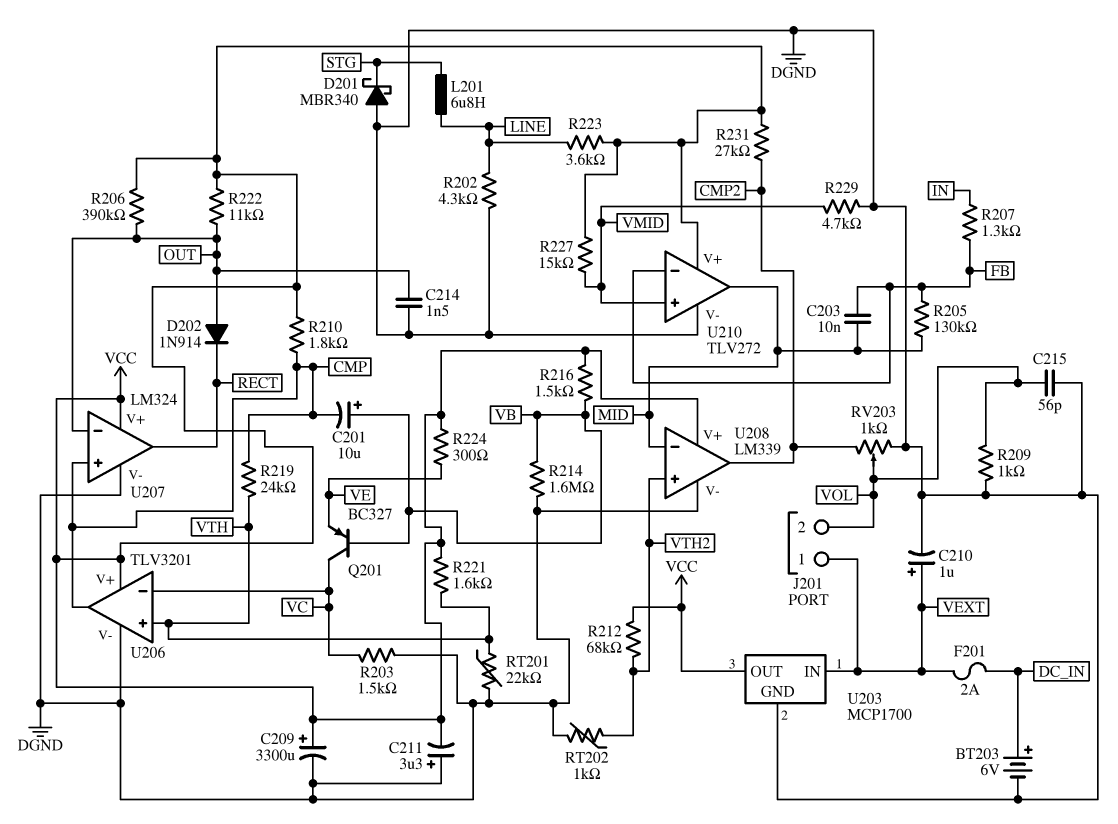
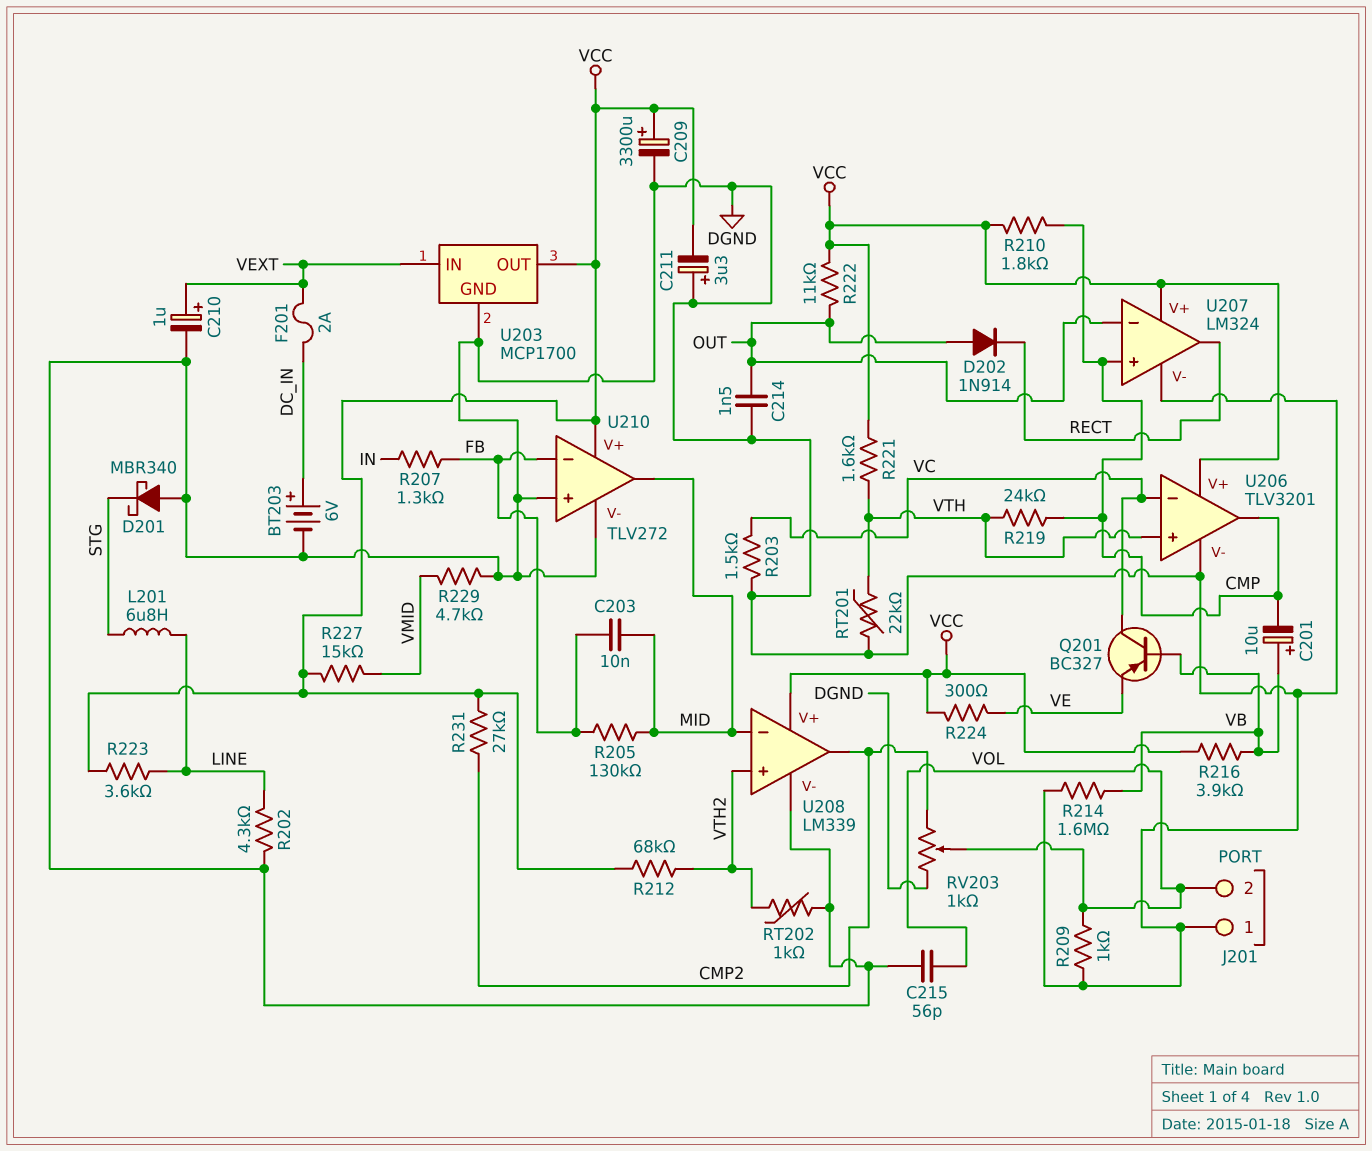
J201 pin 1: VEXT -> DGND
R206: 390k (OUT, VCC) -> none
R216: 1.5k (VB, VCC) -> 3.9k (VB, VCC)
U210 pin in+: VMID -> DGND

